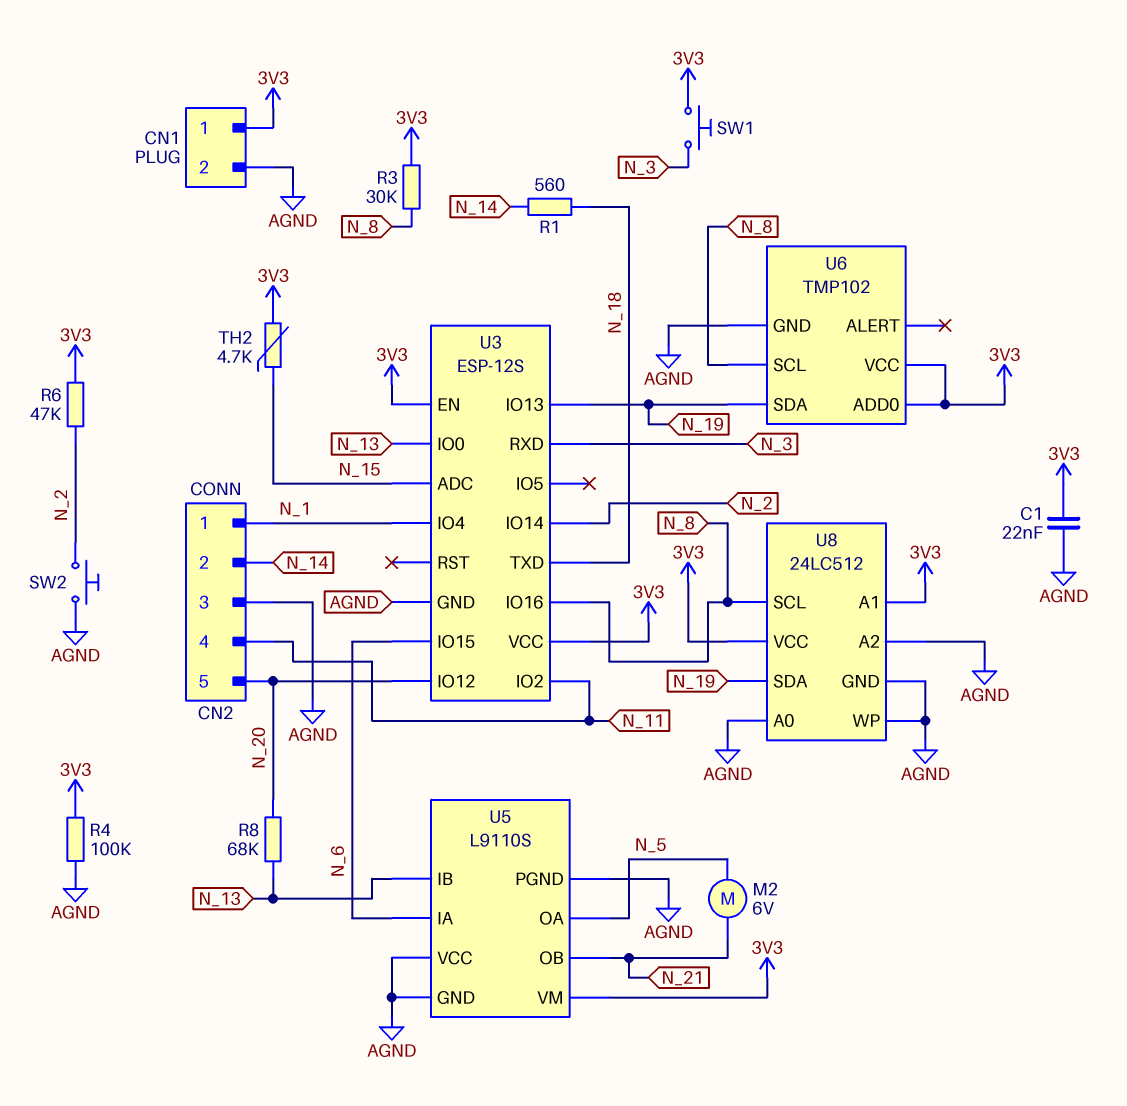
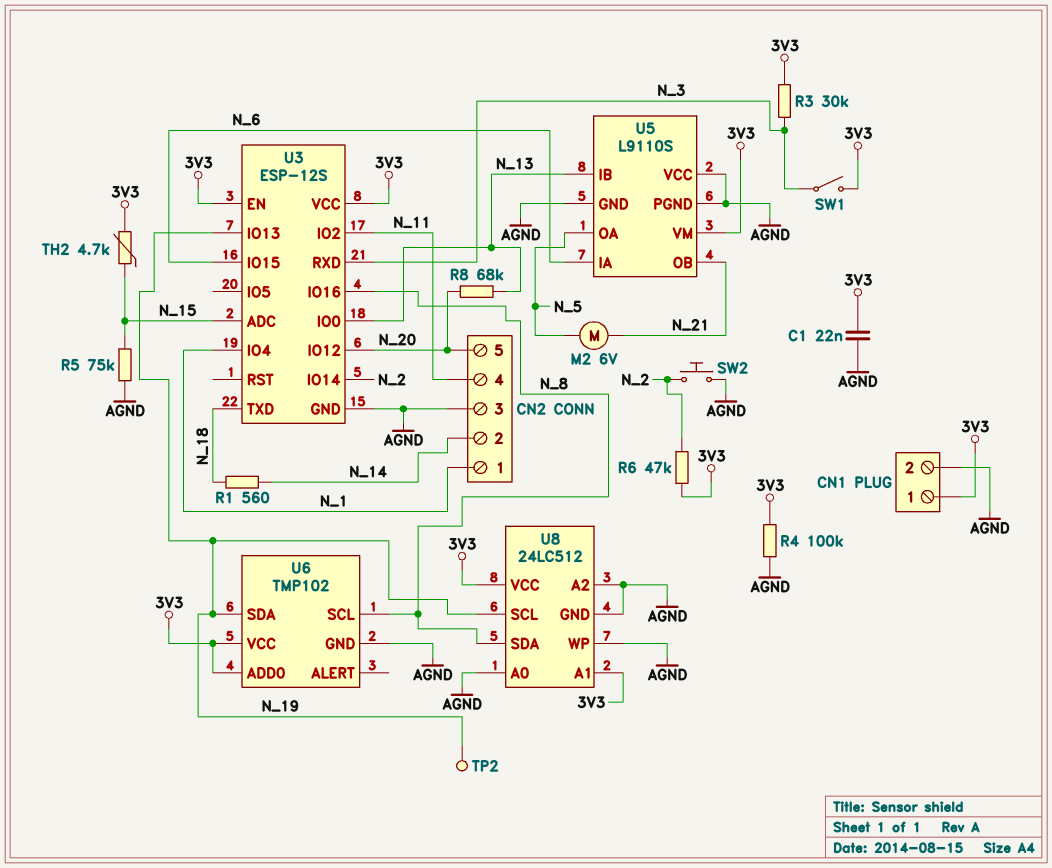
R3: 30k (3V3, N_8) -> 30k (3V3, N_3)
R5: none -> 75k (AGND, N_15)
SW1: button (3V3, N_3) -> switch (3V3, N_3)
TP2: none -> test point (N_19)
U8 pin SCL: N_8 -> N_19
U8 pin SDA: N_19 -> N_8

